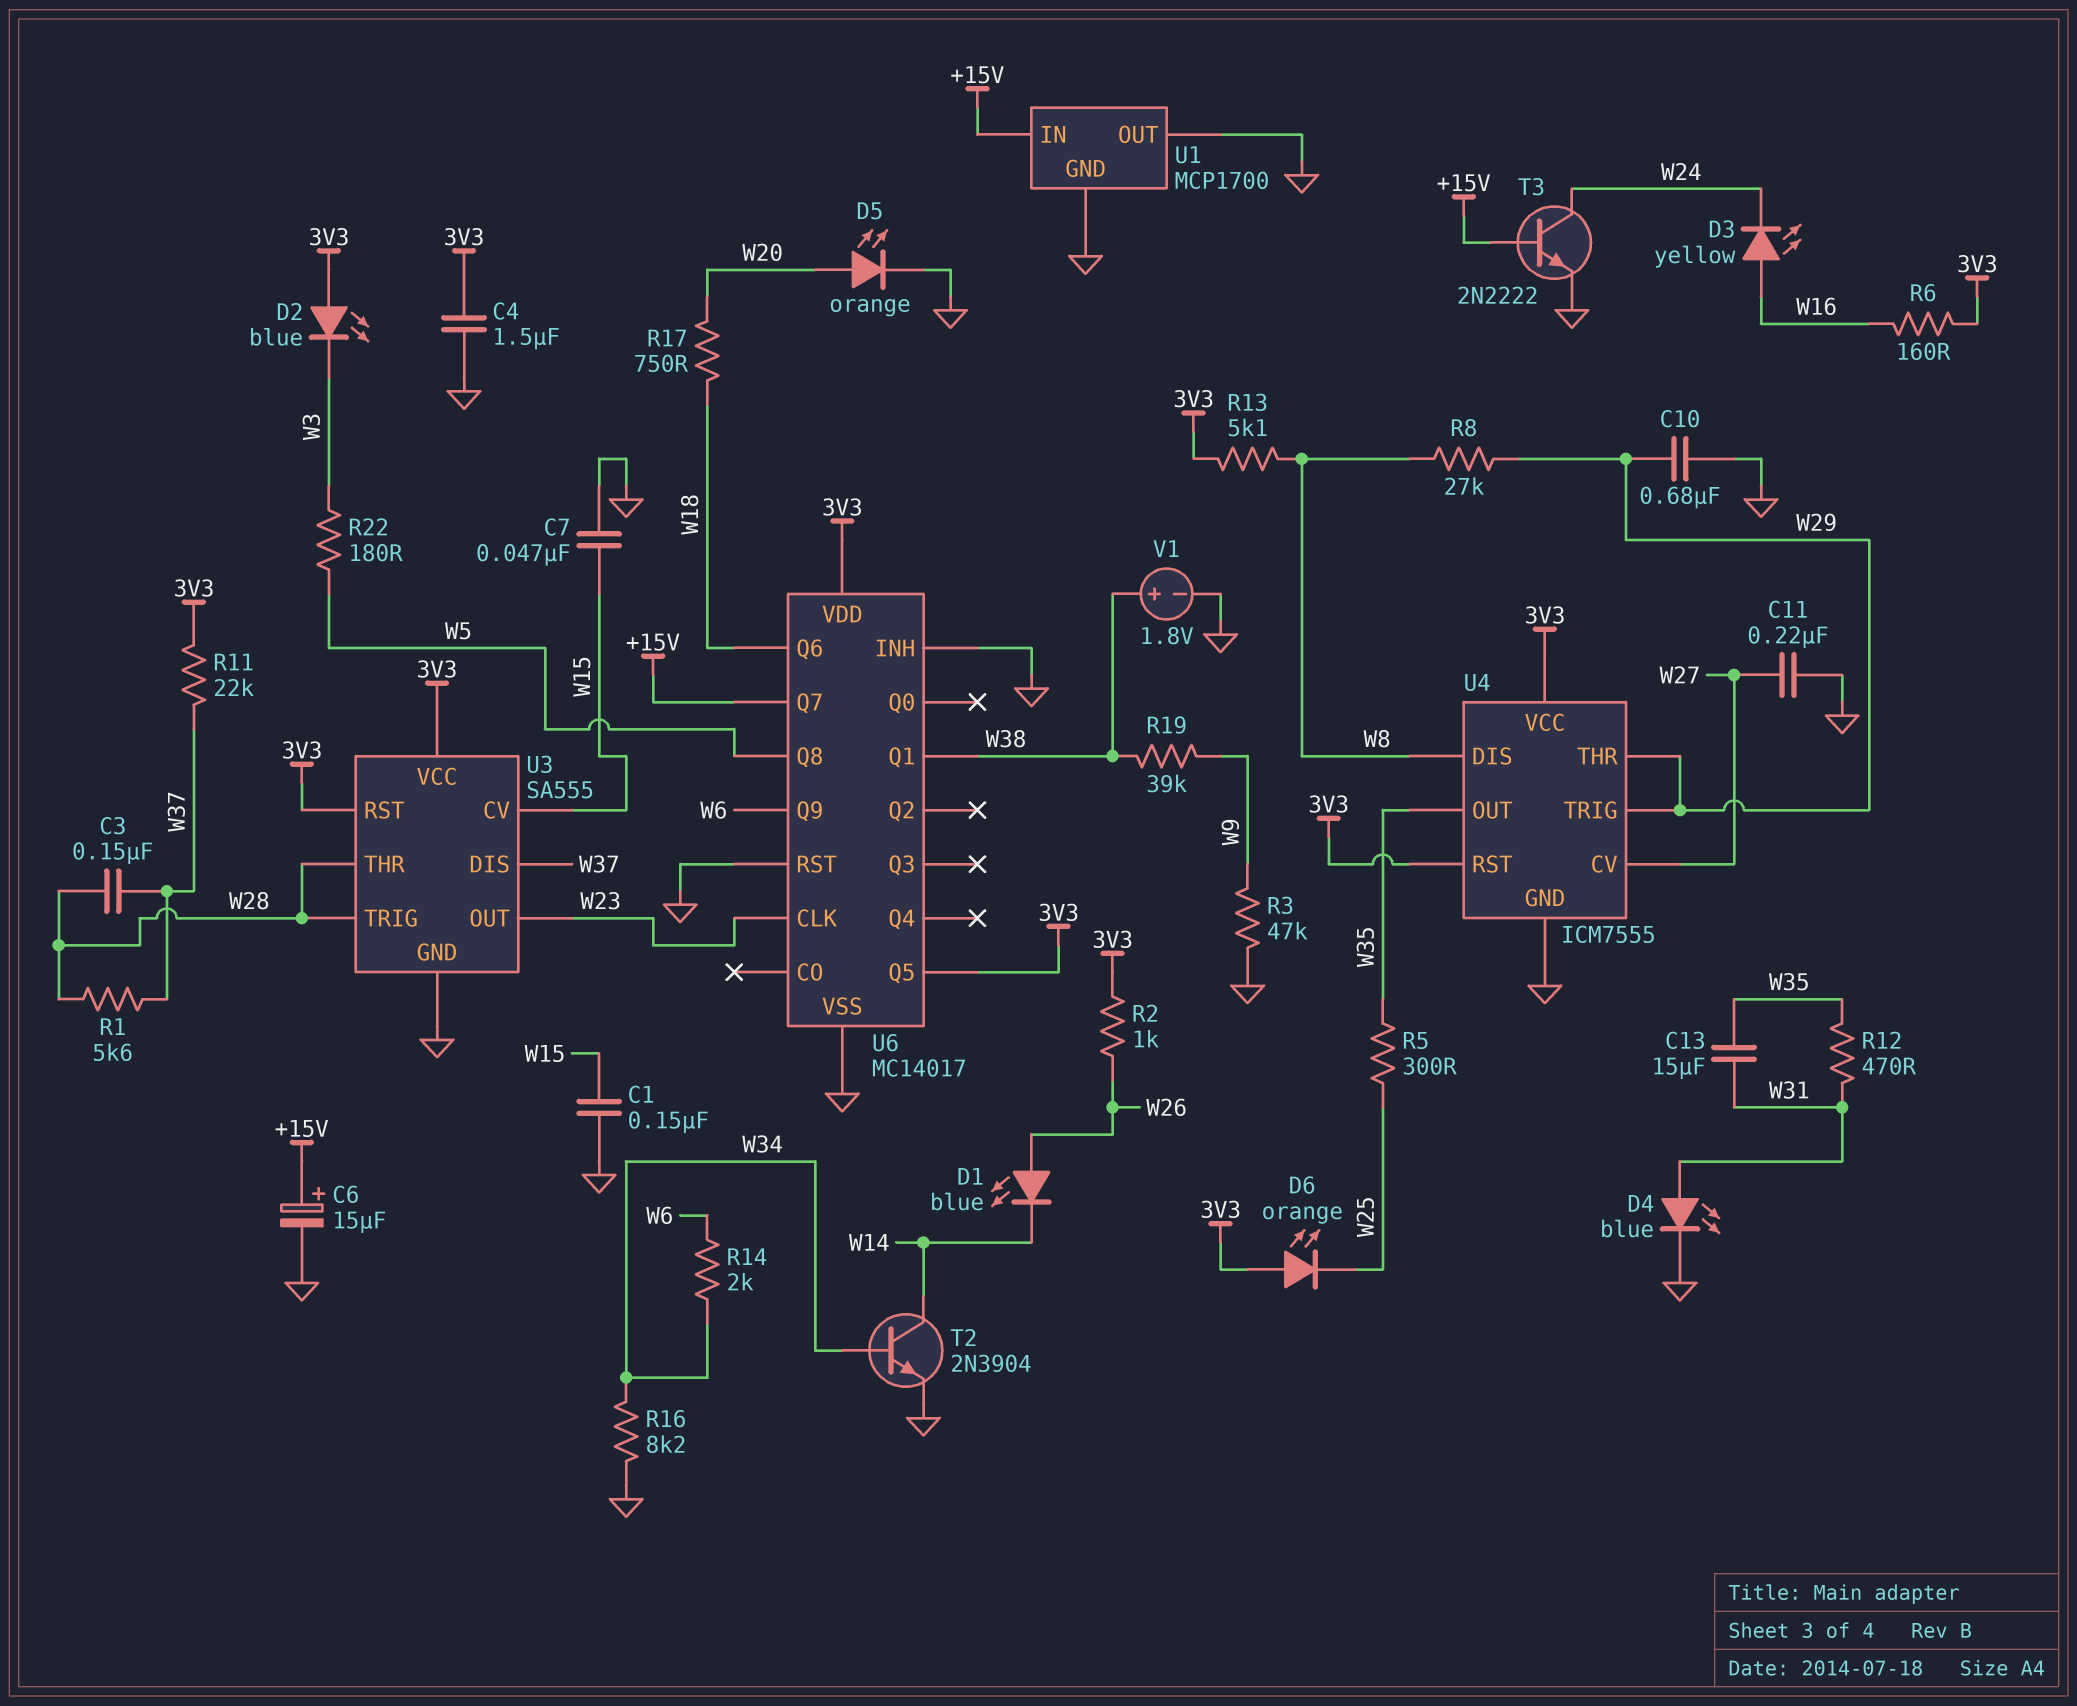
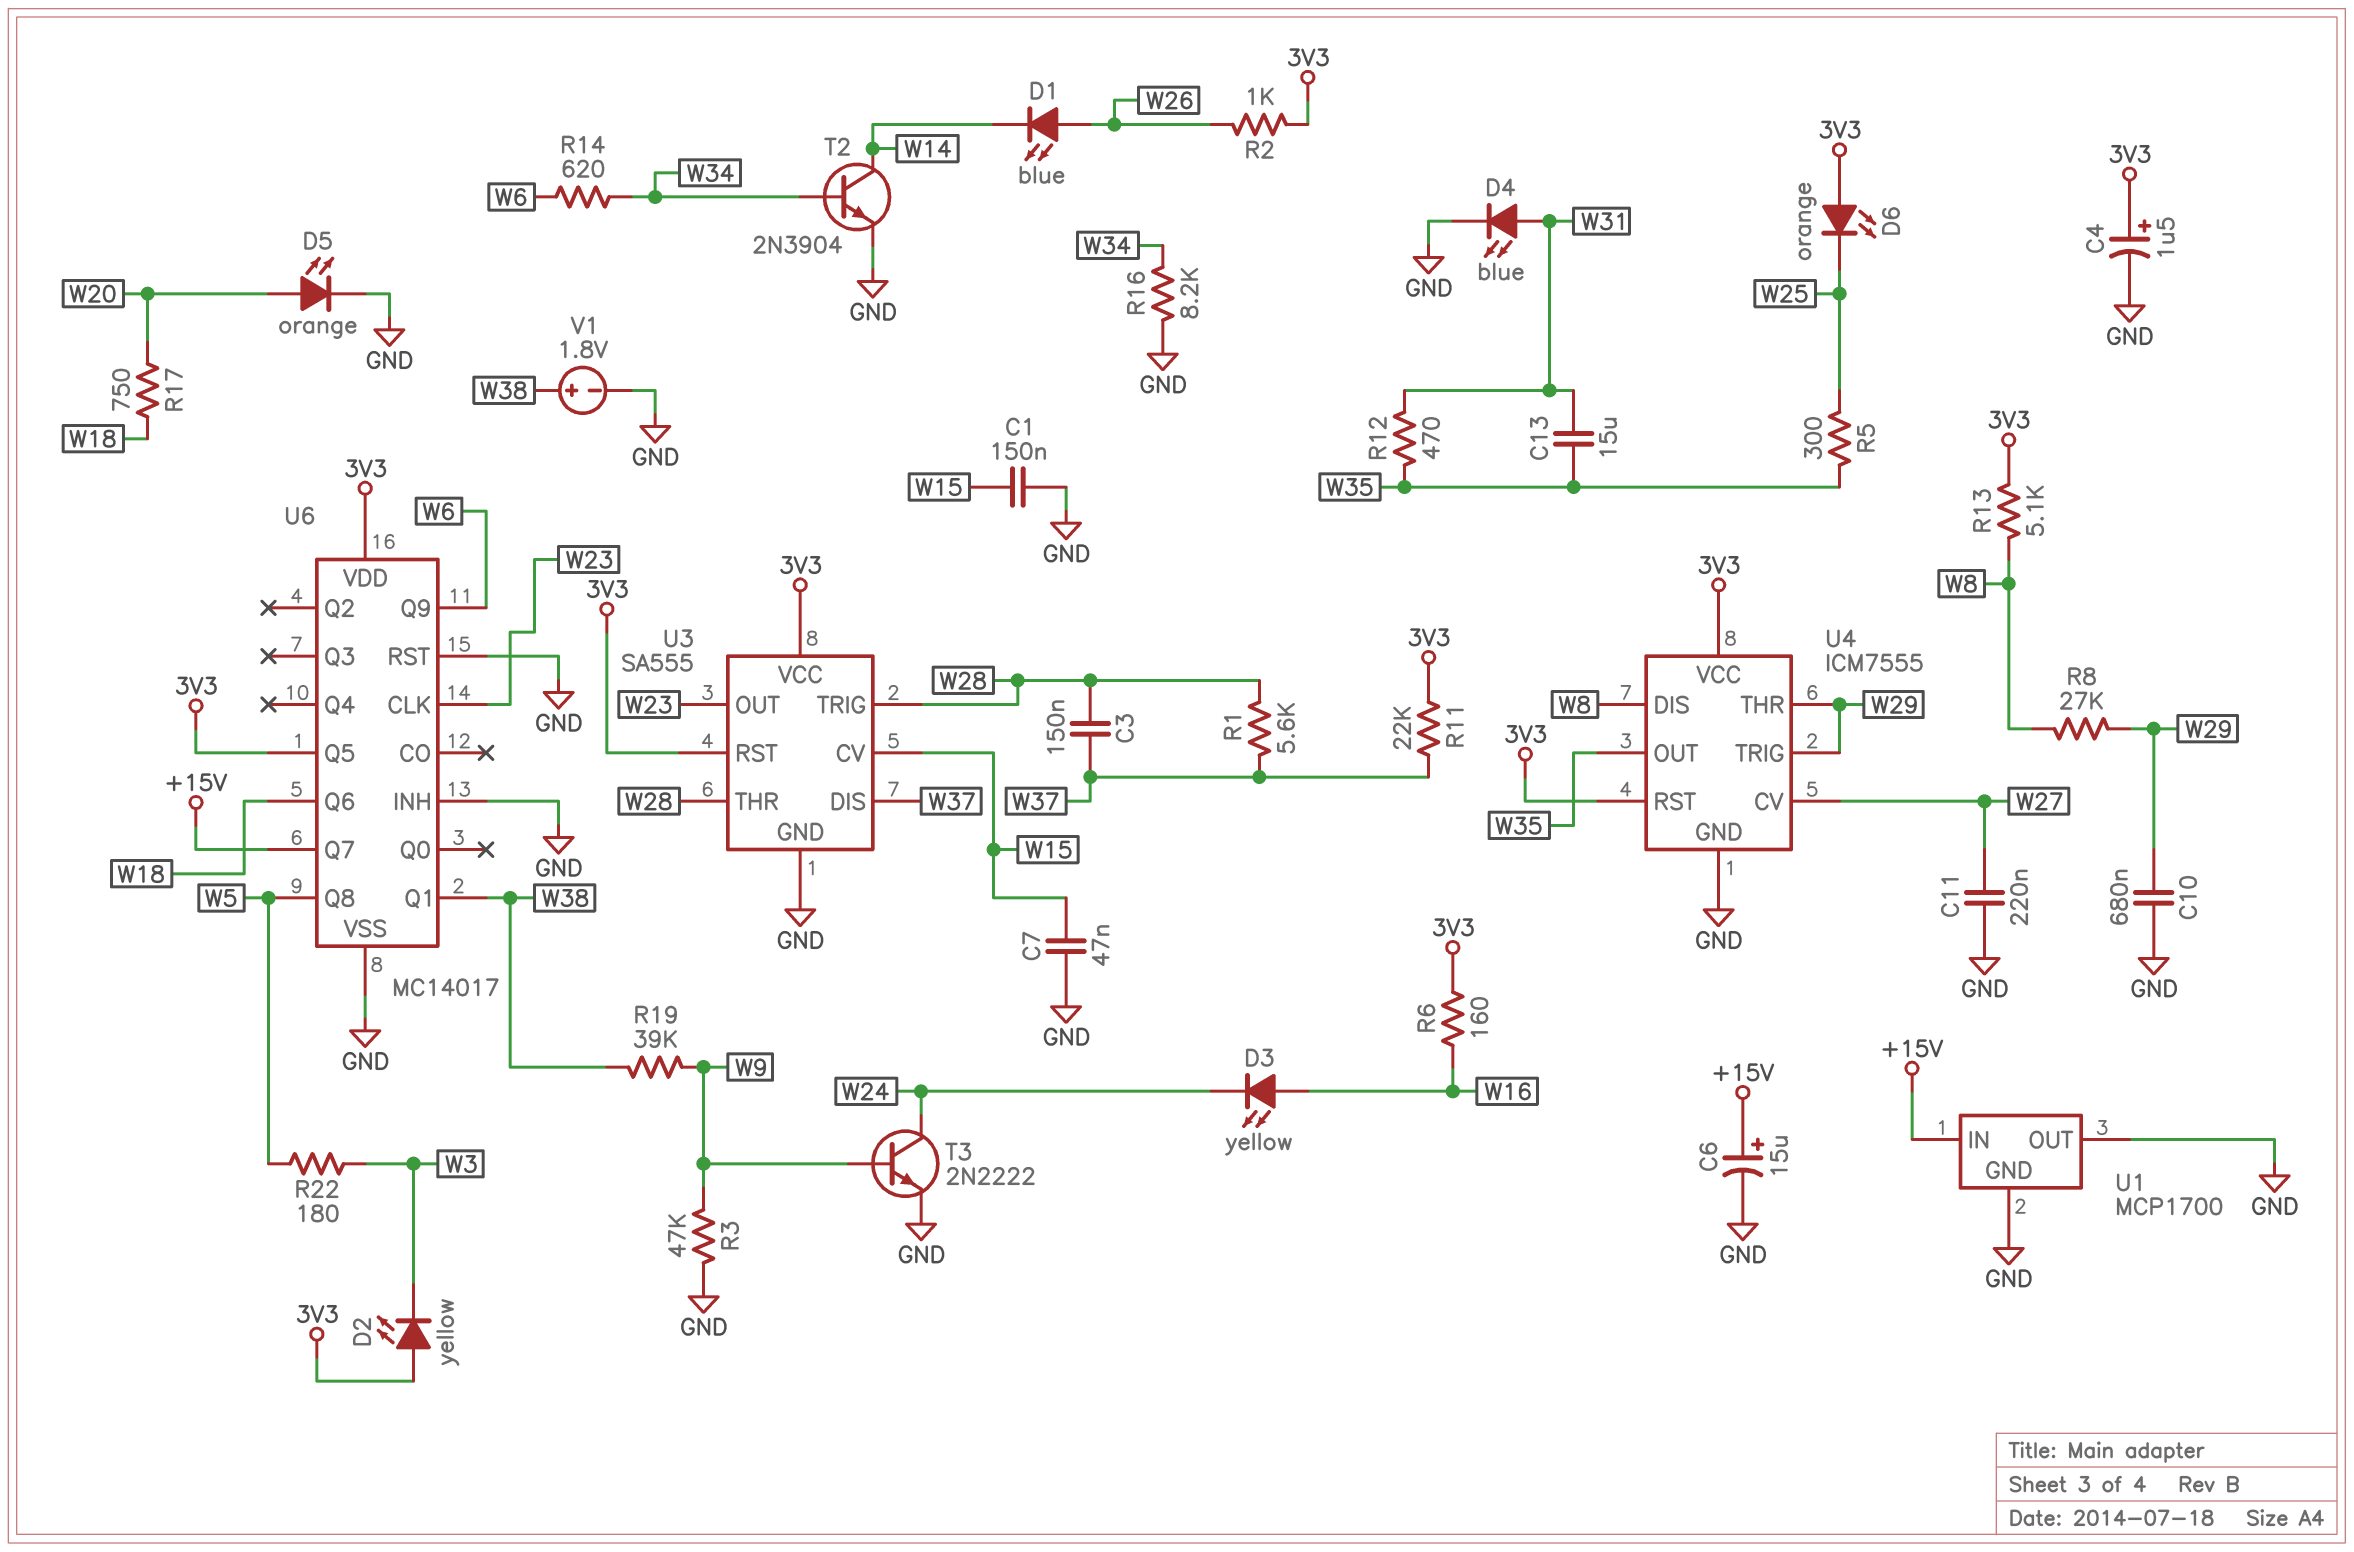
C4: 1.5uF (3V3, GND) -> 1.5uF (plus 3V3, minus GND)
D2: LED blue (A 3V3, K W3) -> LED yellow (A 3V3, K W3)
R14: 2k (W6, W34) -> 620 (W6, W34)
T3: NPN 2N2222 (B +15V, C W24, E GND) -> NPN 2N2222 (B W9, C W24, E GND)

